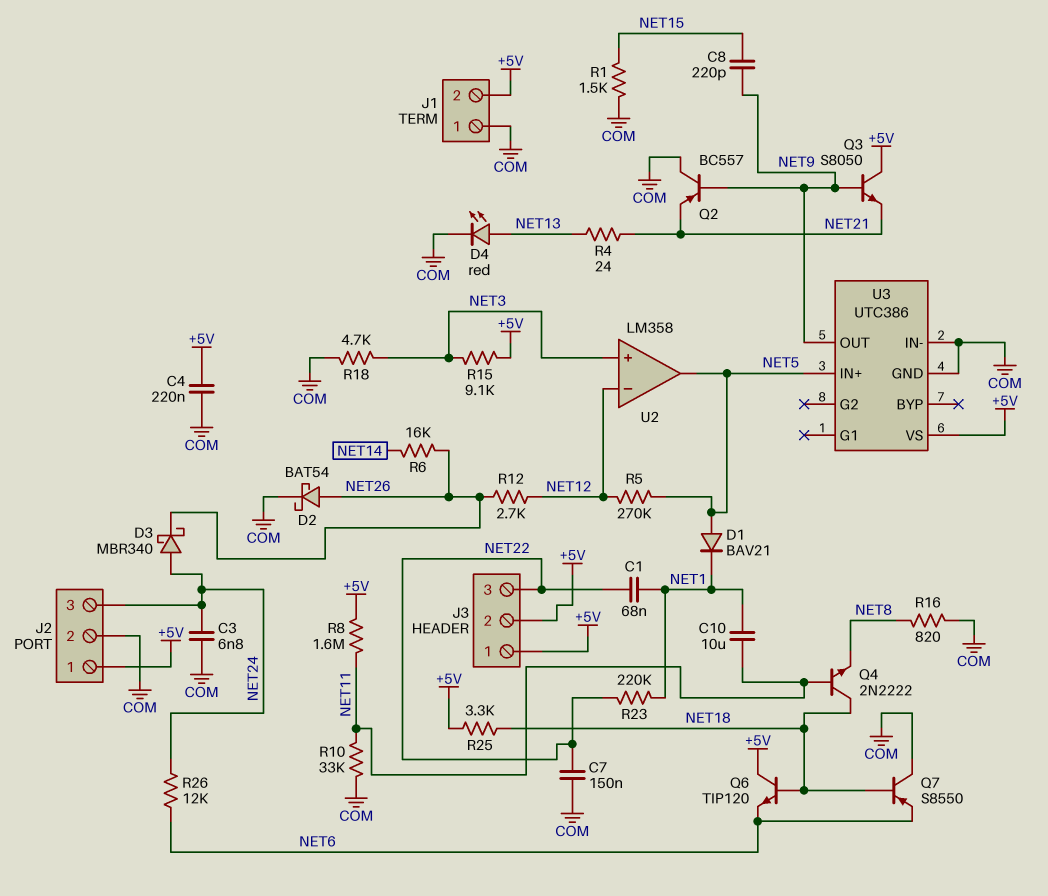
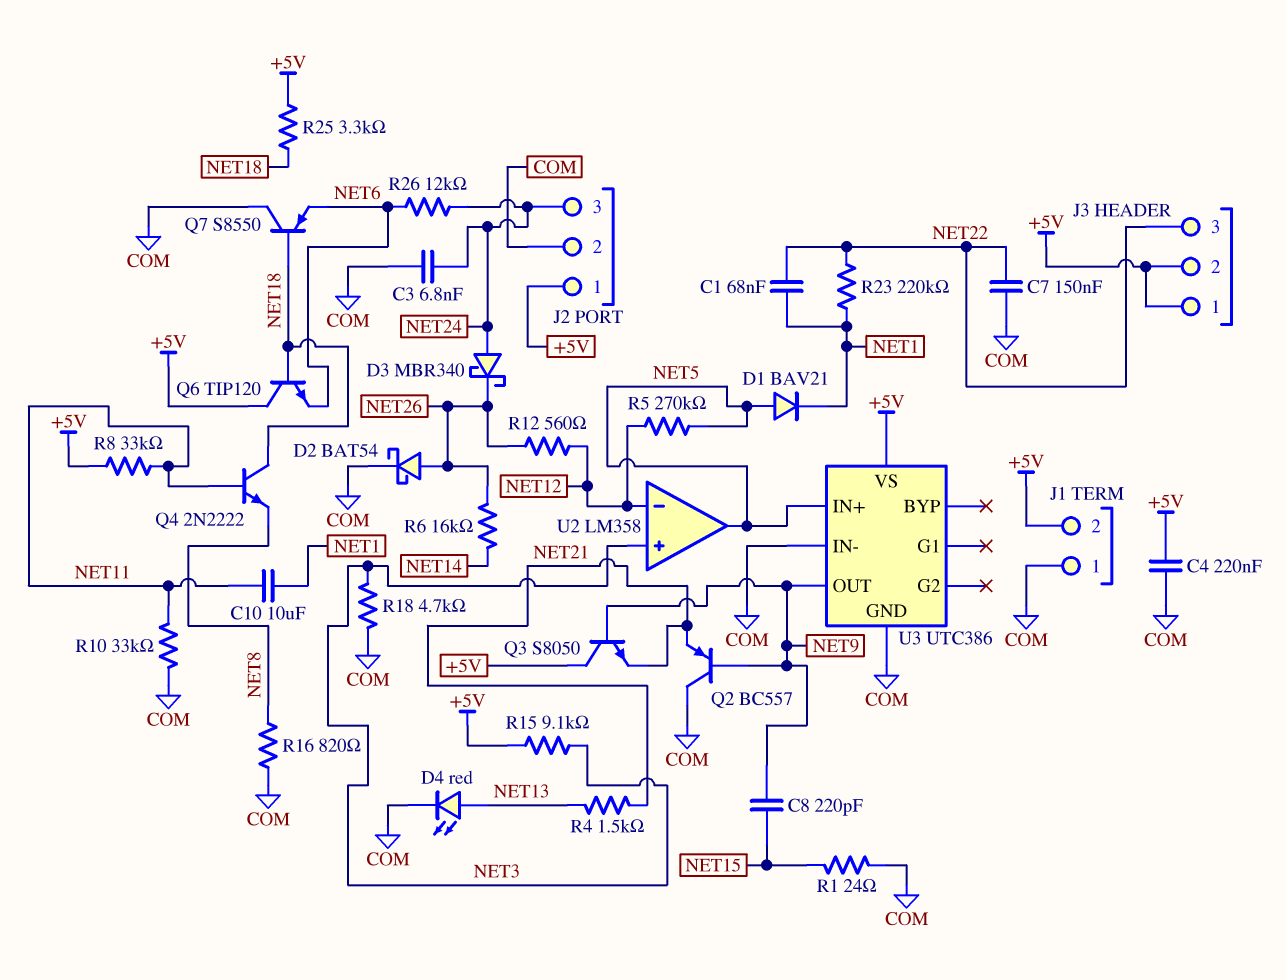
R1: 1.5k (COM, NET15) -> 24 (COM, NET15)
R4: 24 (NET13, NET21) -> 1.5k (NET13, NET21)
R8: 1.6M (+5V, NET11) -> 33k (+5V, NET11)
R12: 2.7k (NET12, NET26) -> 560 (NET12, NET26)

